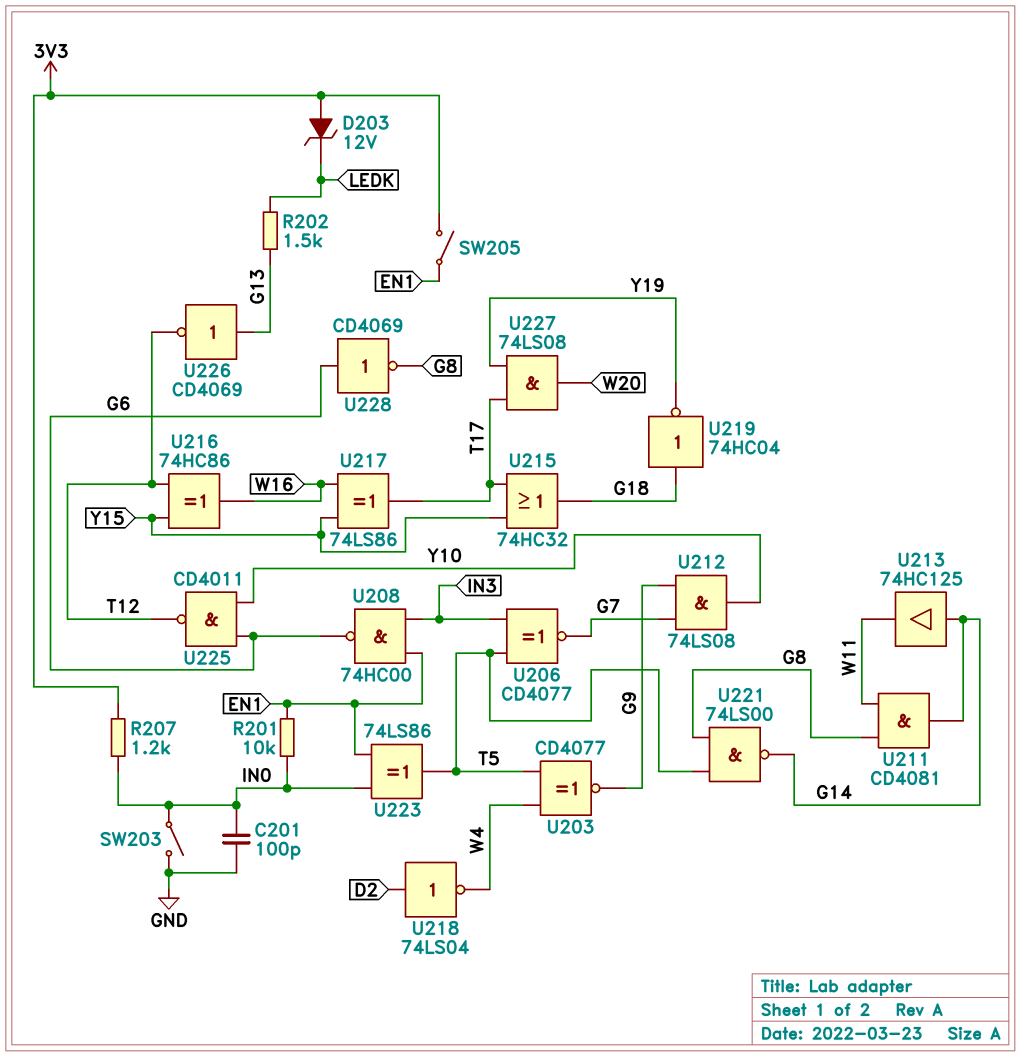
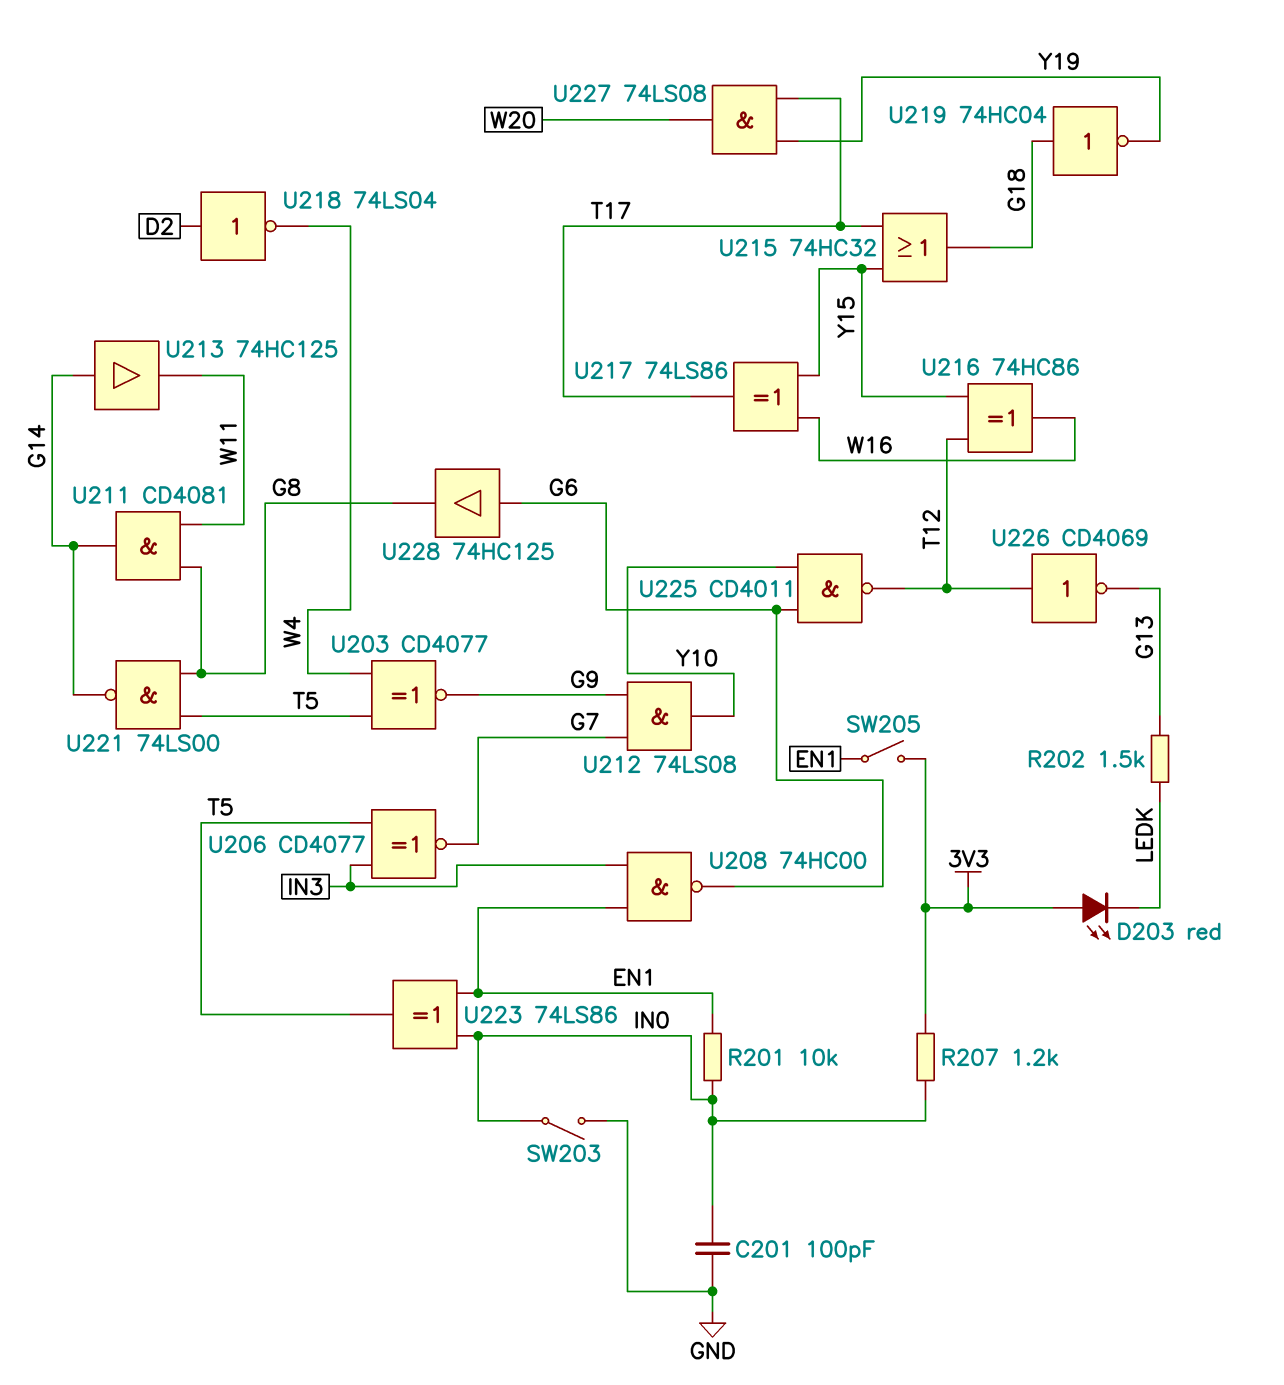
D203: zener 12V (A 3V3, K LEDK) -> LED red (A 3V3, K LEDK)
U226: NOT CD4069 (in G13, out T12) -> NOT CD4069 (in T12, out G13)
U228: NOT CD4069 (in G6, out G8) -> buffer 74HC125 (in G6, out G8)

